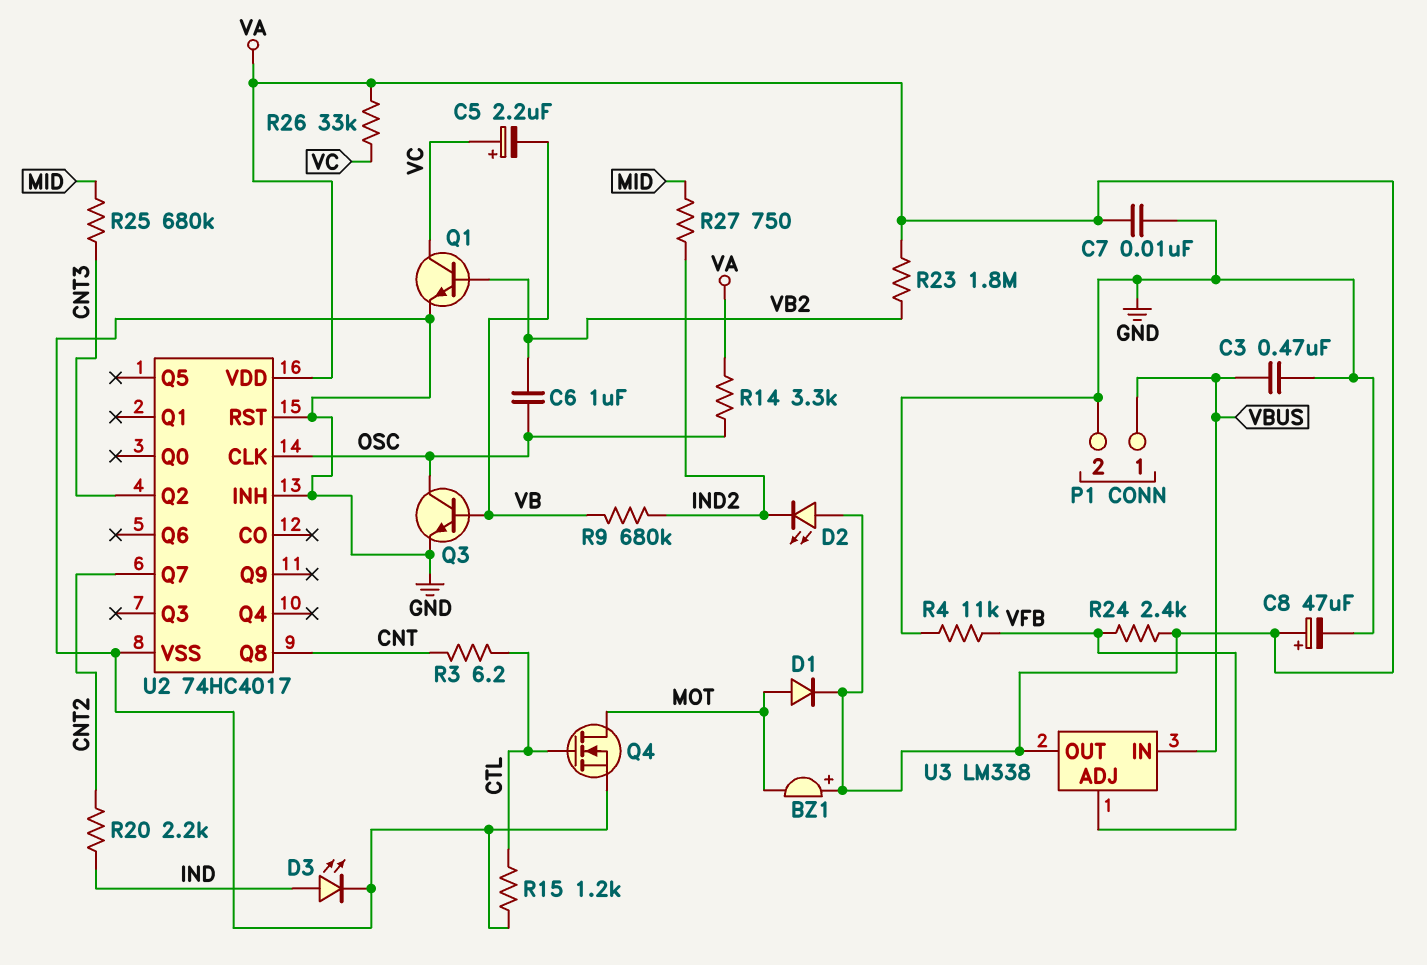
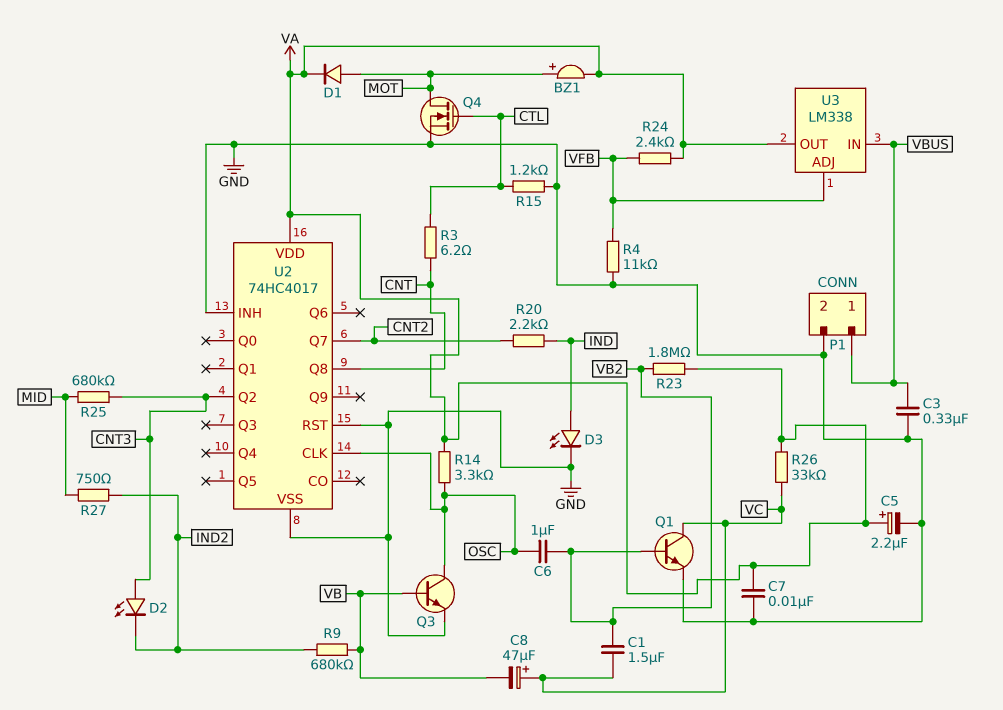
BZ1: buzzer (plus VA, minus MOT) -> buzzer (plus MOT, minus VA)
C1: none -> 1.5uF (VB2, VC)
C3: 470nF (GND, VBUS) -> 330nF (GND, VBUS)
C5: 2.2uF (plus VC, minus VB) -> 2.2uF (plus VA, minus GND)
C8: 47uF (plus VA, minus GND) -> 47uF (plus VC, minus VB)
D2: LED (A VA, K IND2) -> LED (A CNT3, K IND2)

